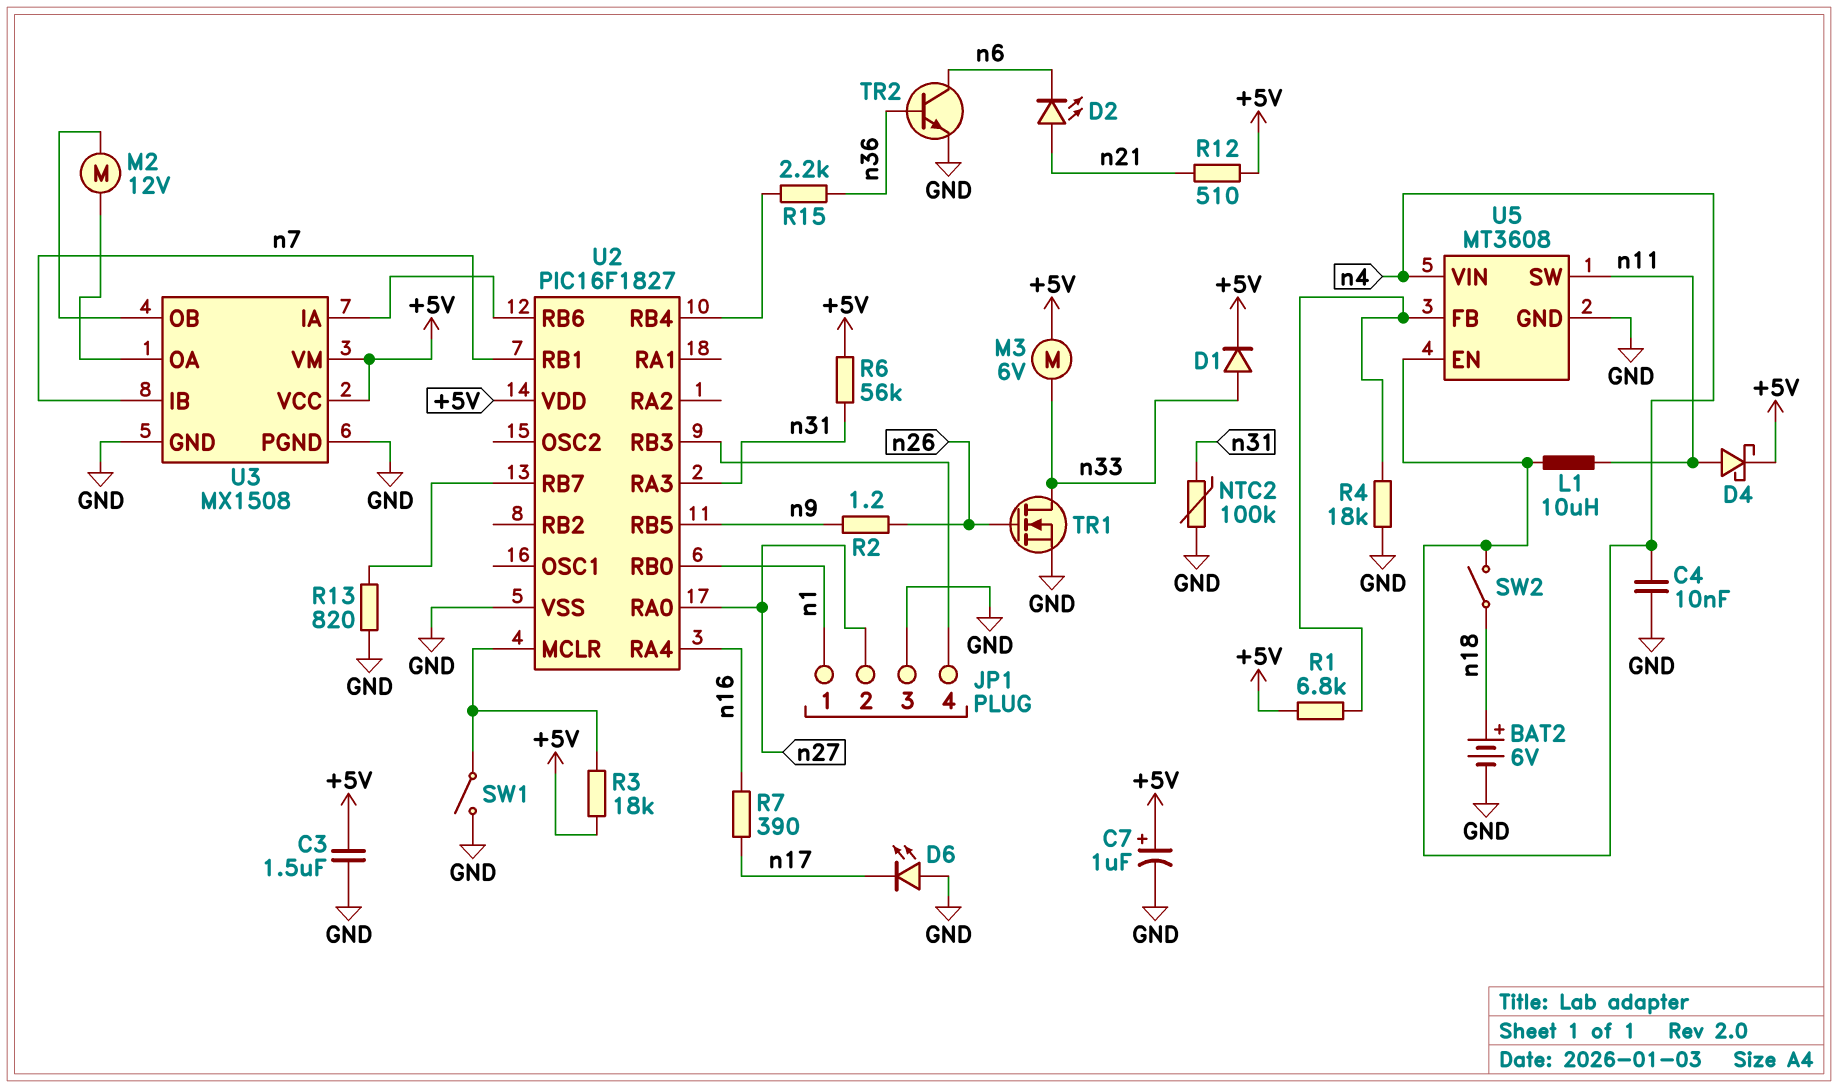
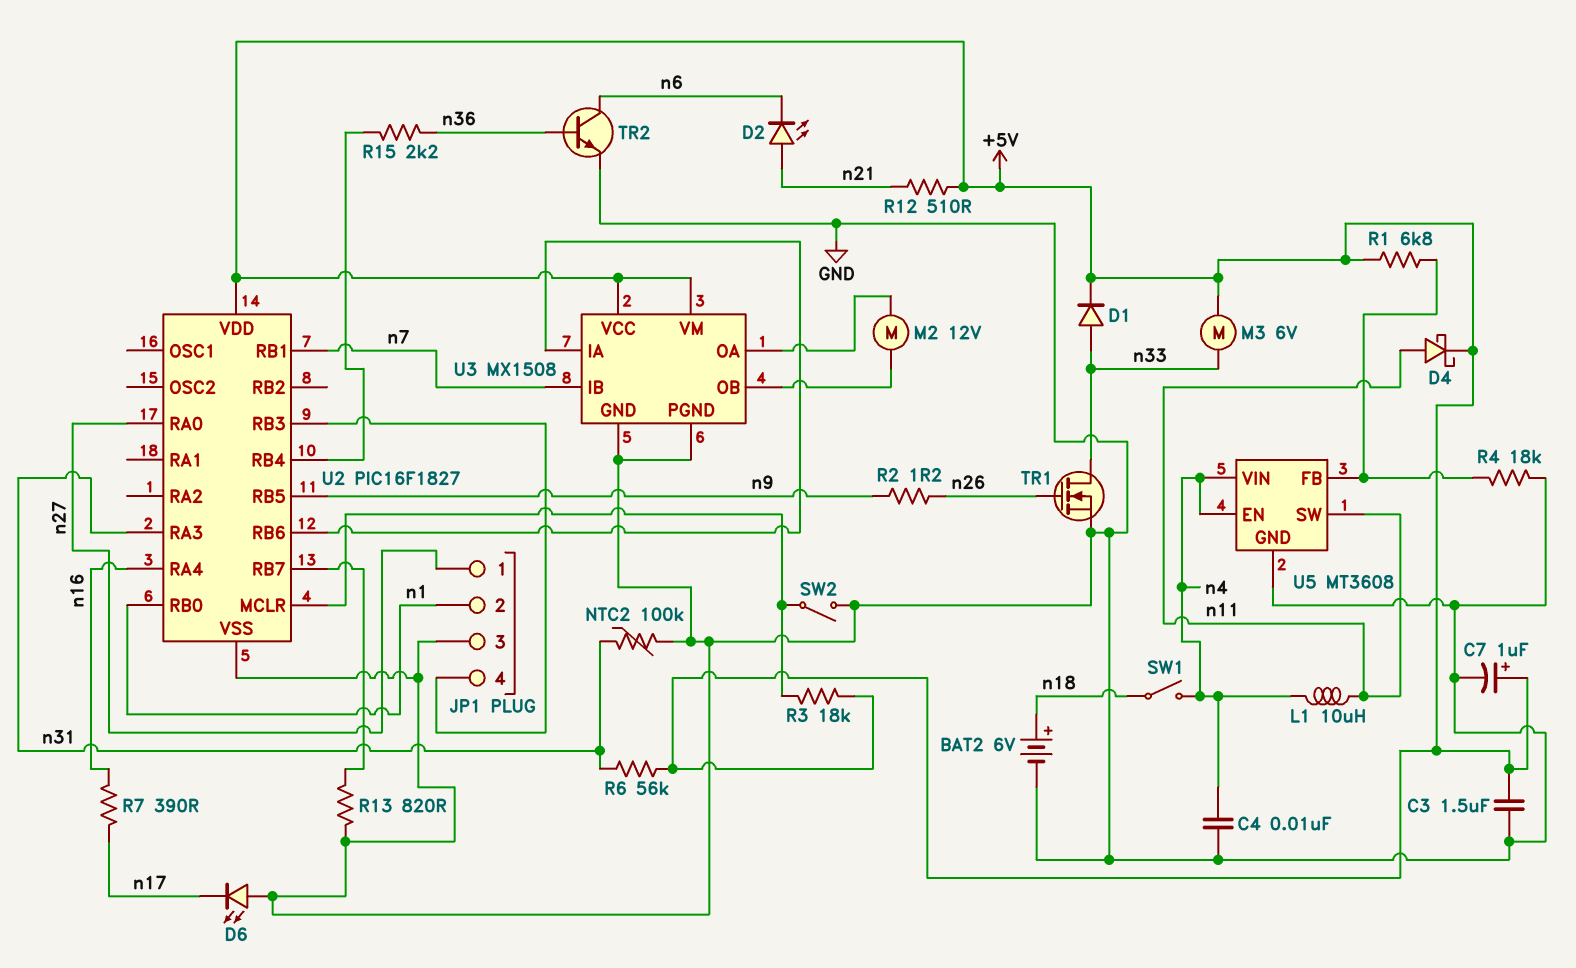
JP1 pin 1: n1 -> n27
JP1 pin 2: n27 -> n1
SW1: switch (GND, U2/MCLR) -> switch (n4, n18)
SW2: switch (n4, n18) -> switch (GND, U2/MCLR)

